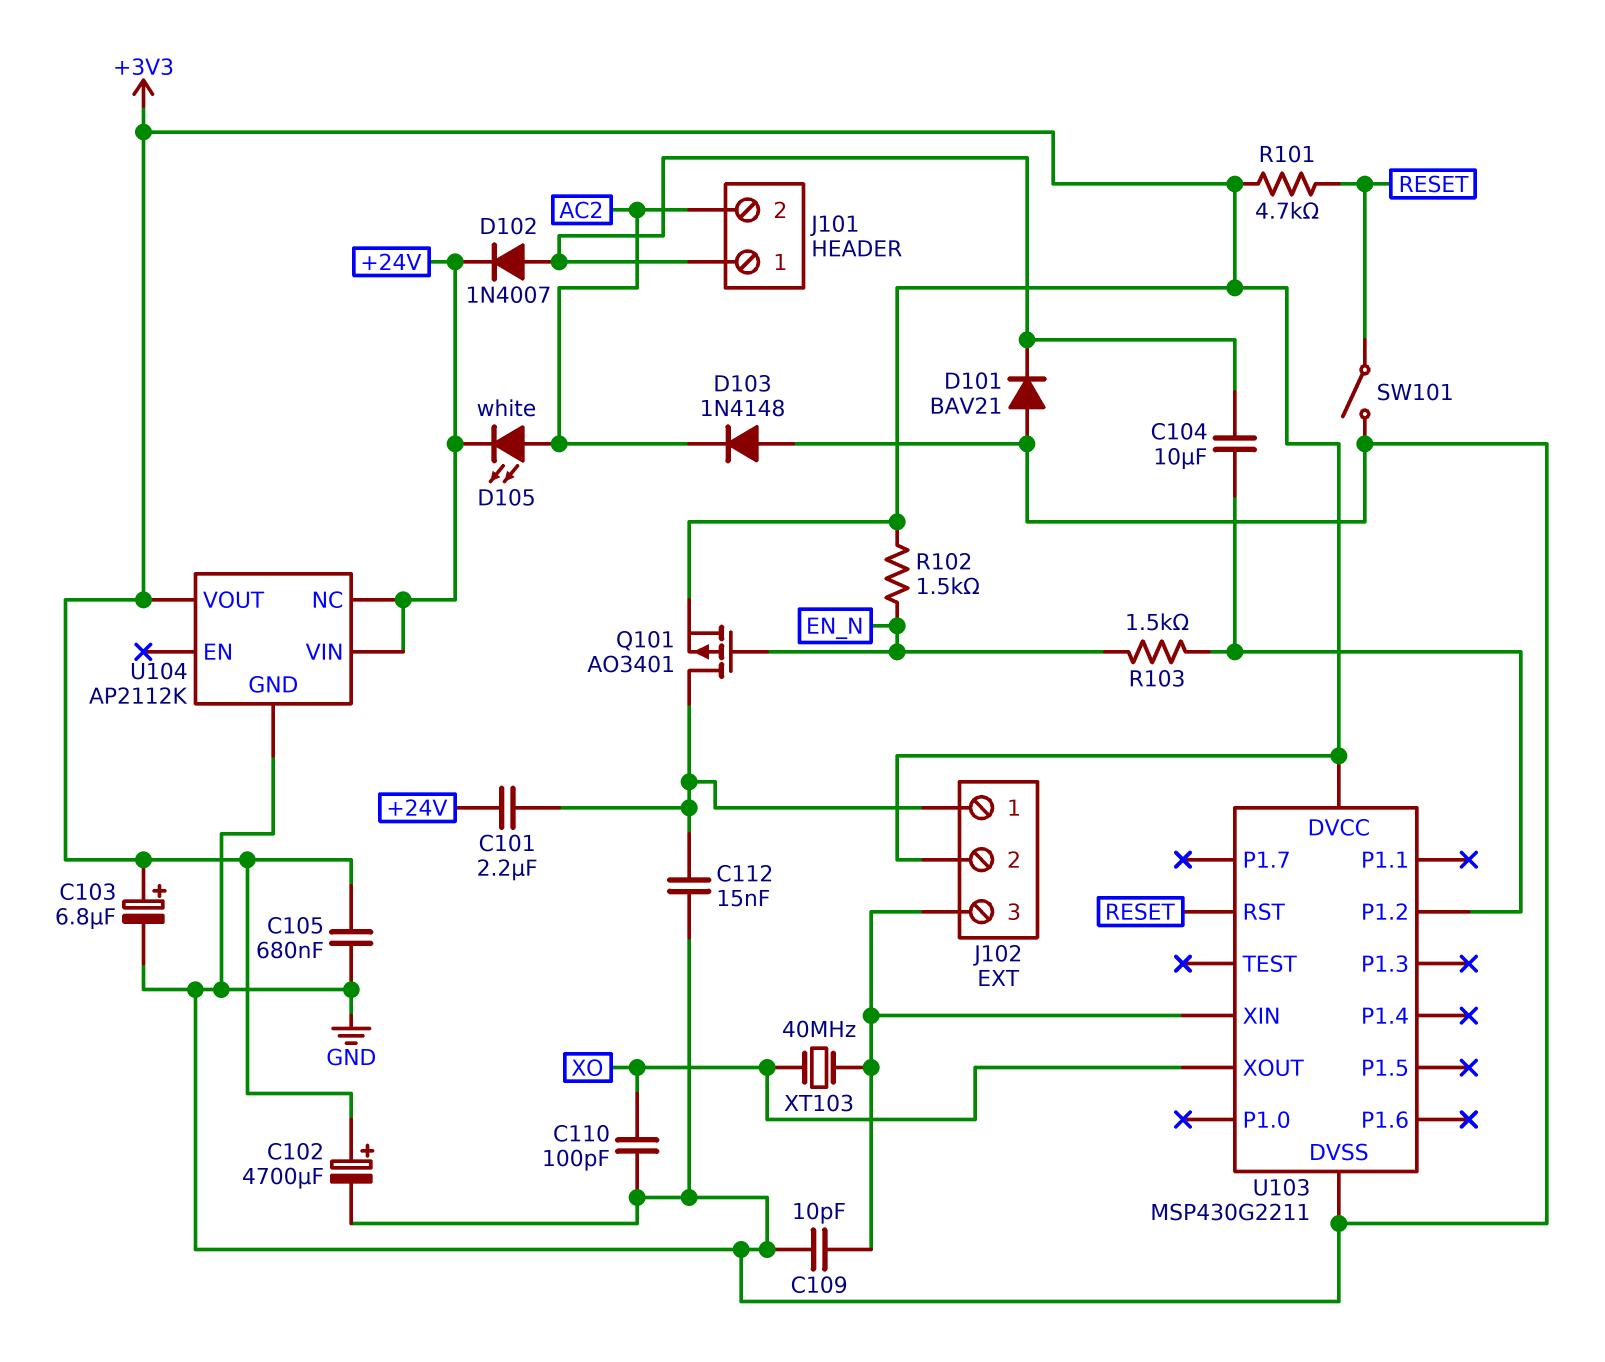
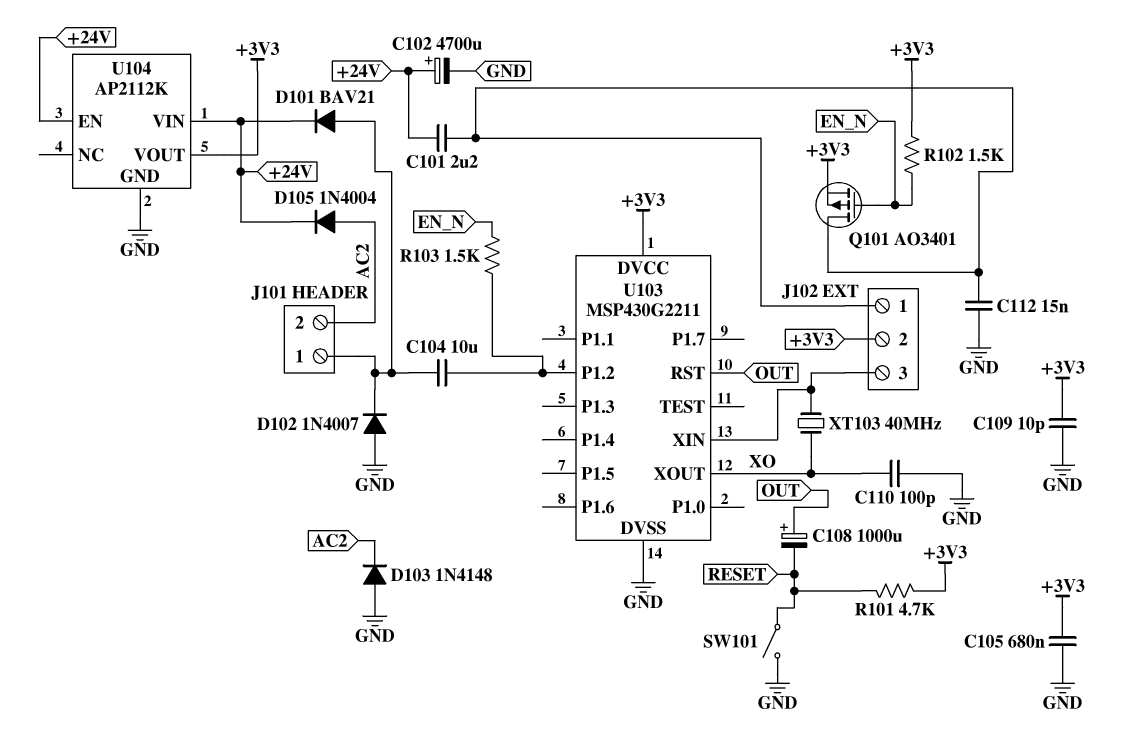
C102: 4700uF (plus +3V3, minus GND) -> 4700uF (plus +24V, minus GND)
C103: 6.8uF (plus +3V3, minus GND) -> none
C108: none -> 1000uF (plus OUT, minus RESET)
C109: 10pF (GND, J102/3) -> 10pF (+3V3, GND)
D101: diode BAV21 (A GND, K J101/1) -> diode BAV21 (A J101/1, K +24V)
D102: diode 1N4007 (A J101/1, K +24V) -> diode 1N4007 (A GND, K J101/1)
D105: LED white (A AC2, K +24V) -> diode 1N4004 (A AC2, K +24V)
U103 pin RST: RESET -> OUT
U104 pin EN: none -> +24V
U104 pin NC: +24V -> none

